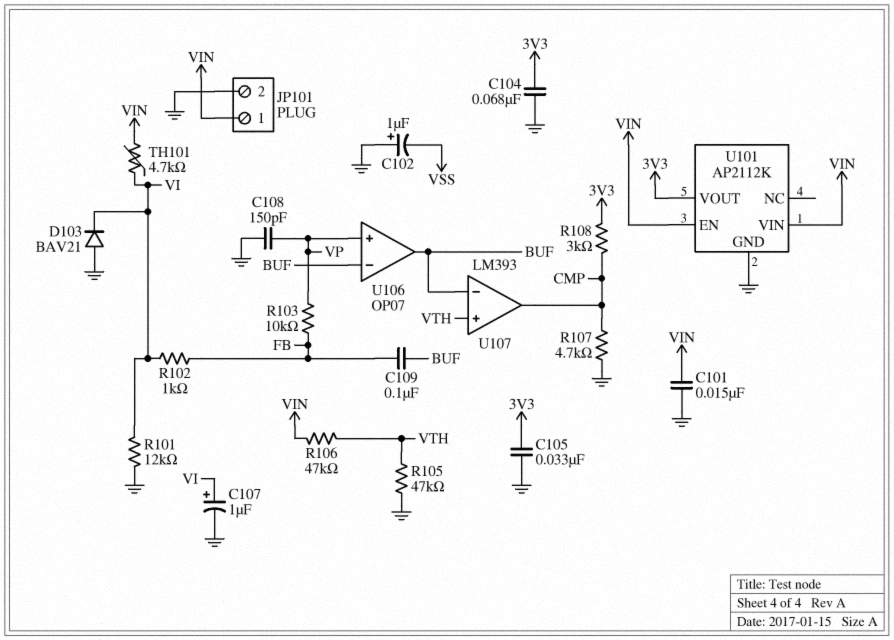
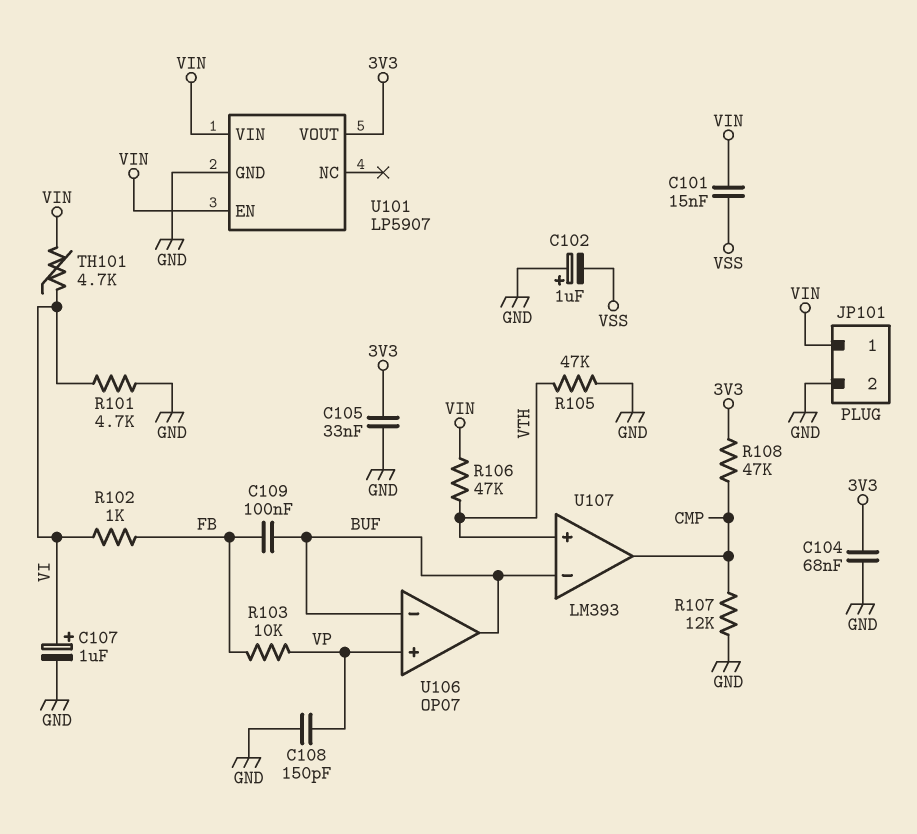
C101: 15nF (GND, VIN) -> 15nF (VIN, VSS)
D103: diode BAV21 (A GND, K VI) -> none
R101: 12k (GND, VI) -> 4.7k (GND, VI)
R107: 4.7k (CMP, GND) -> 12k (CMP, GND)
R108: 3k (3V3, CMP) -> 47k (3V3, CMP)
U101: AP2112K -> LP5907

